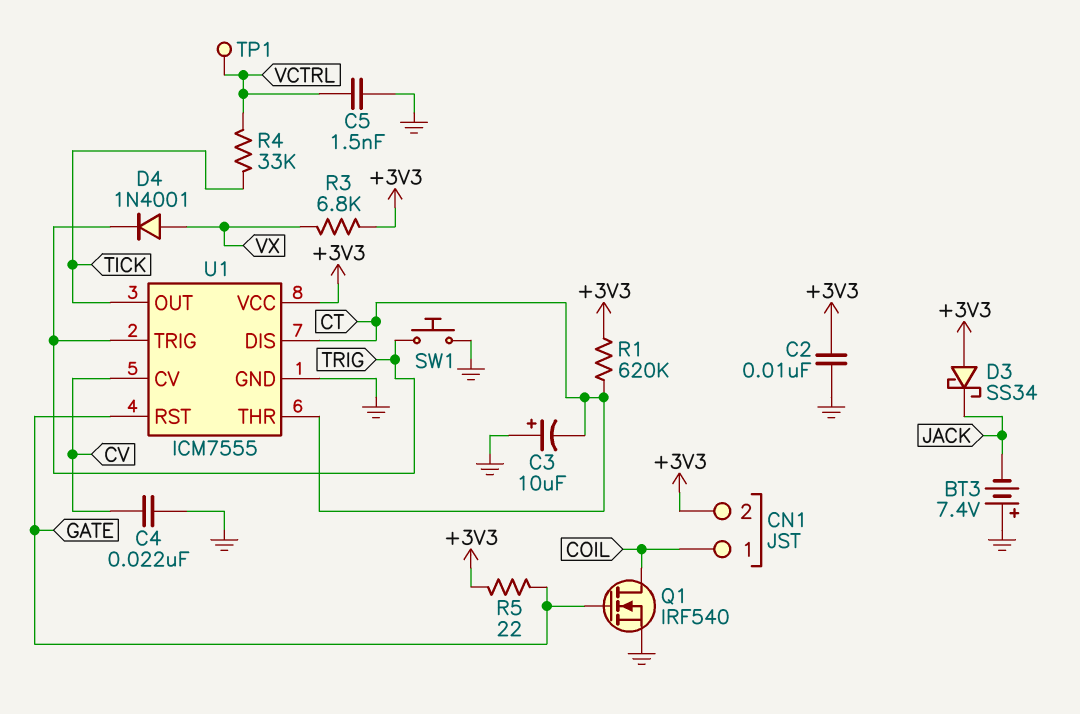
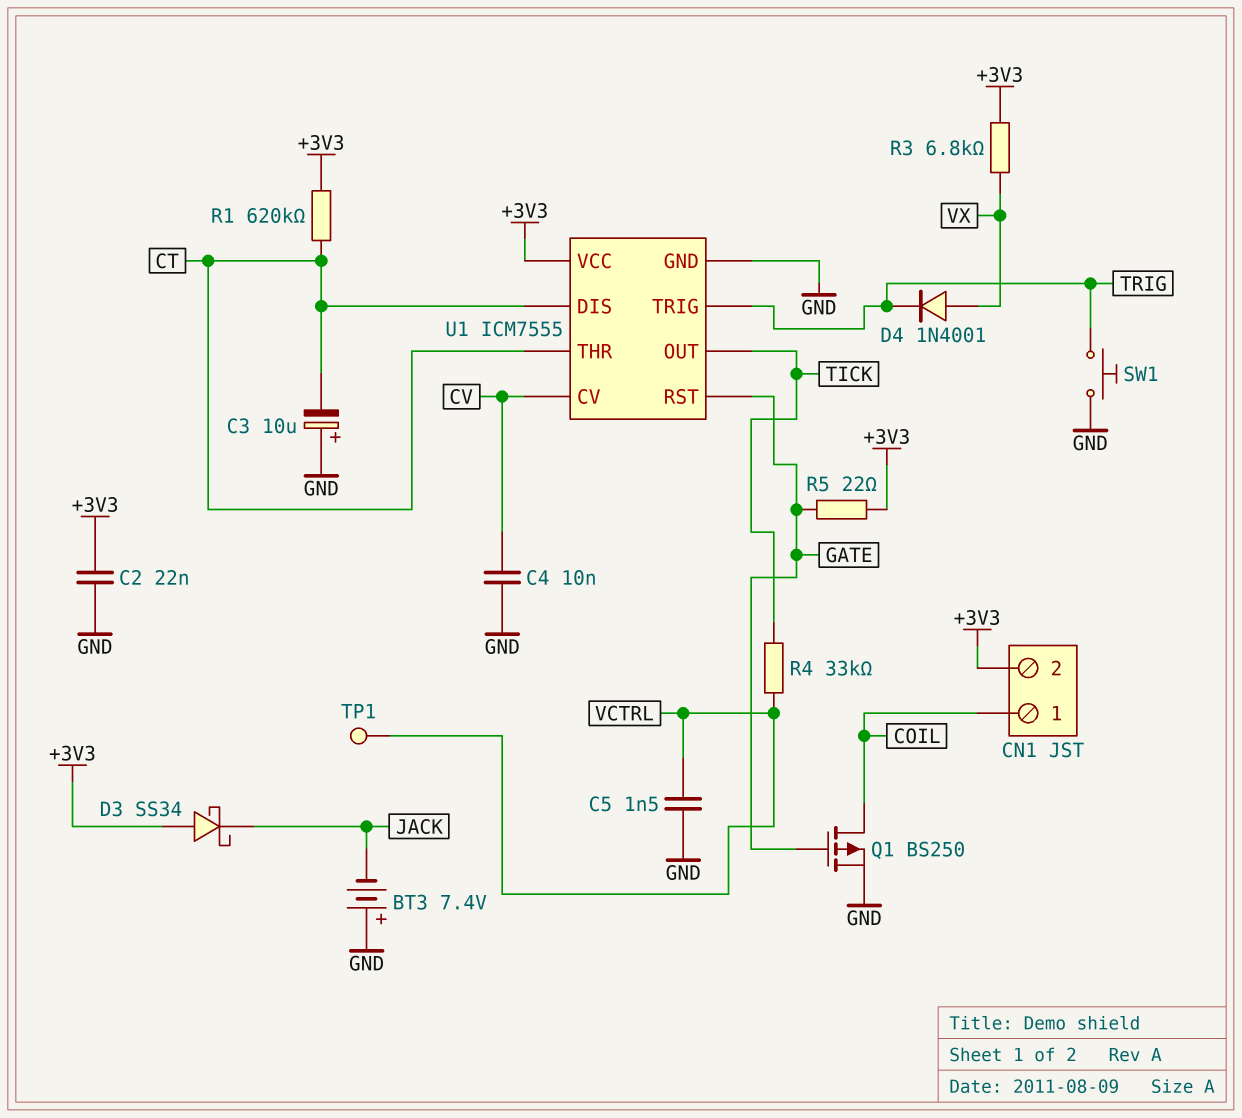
C2: 10nF (+3V3, GND) -> 22nF (+3V3, GND)
C4: 22nF (CV, GND) -> 10nF (CV, GND)
Q1: NMOS IRF540 (G GATE, D COIL, S GND) -> PMOS BS250 (G GATE, D COIL, S GND)

